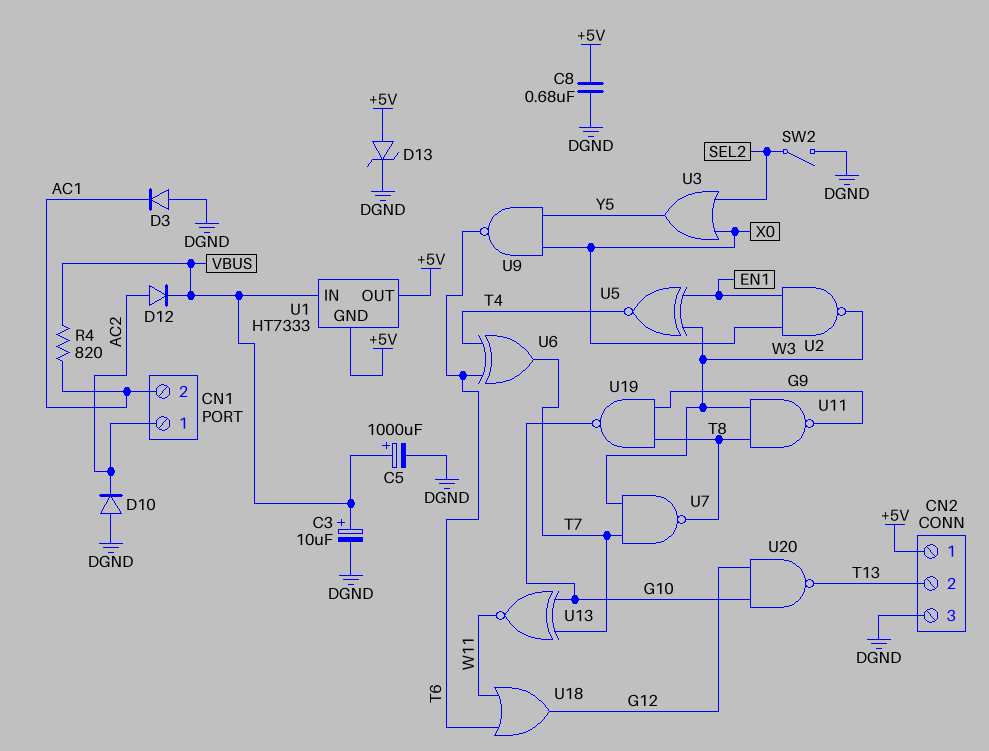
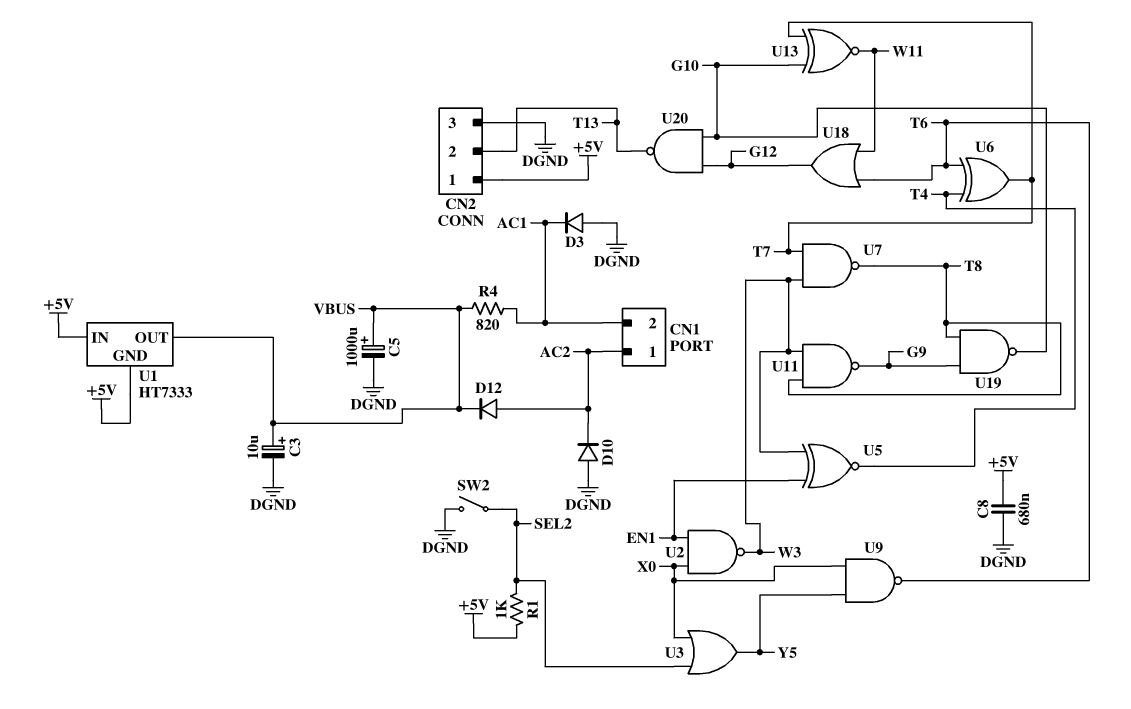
D13: zener (A +5V, K DGND) -> none
R1: none -> 1k (+5V, SEL2)
U1 pin IN: VBUS -> +5V
U1 pin OUT: +5V -> VBUS

